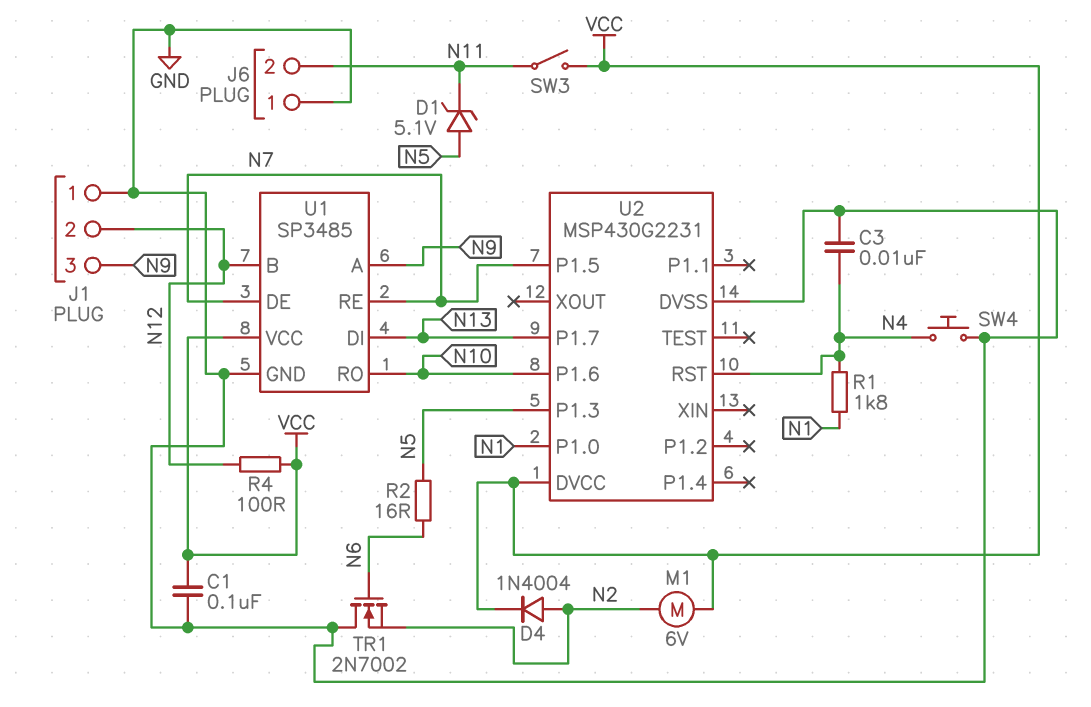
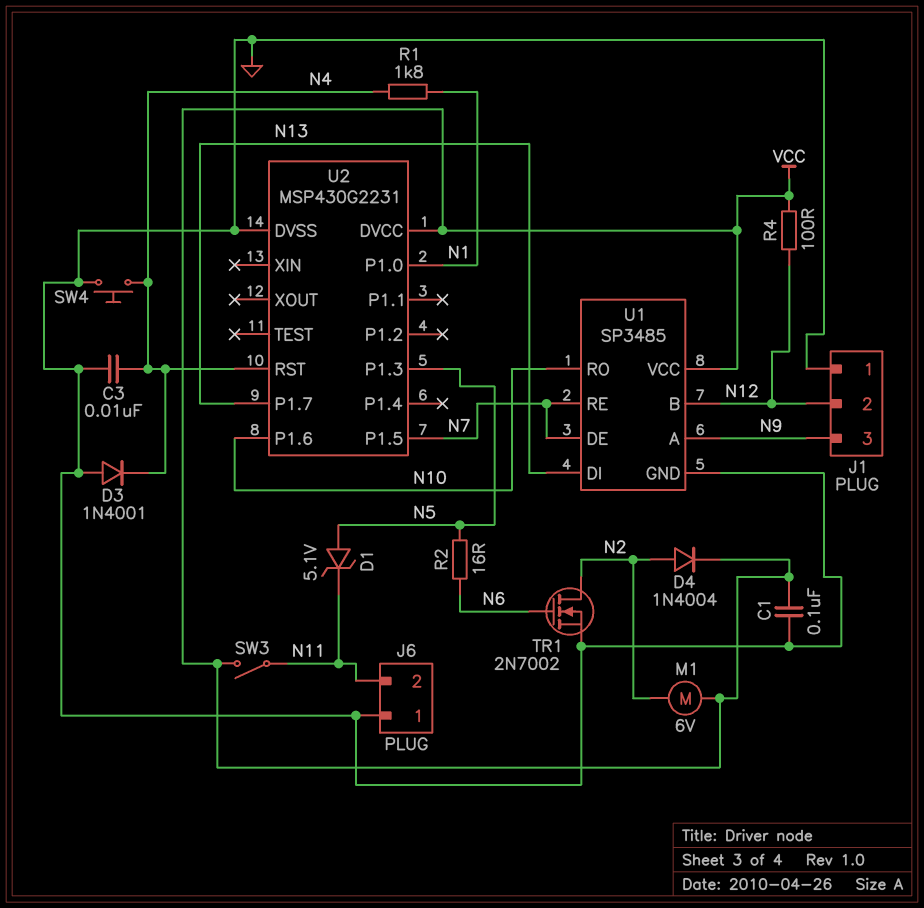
D3: none -> diode 1N4001 (A GND, K N4)
TR1: NMOS 2N7002 (G N6, D GND, S N2) -> NMOS 2N7002 (G N6, D N2, S GND)

